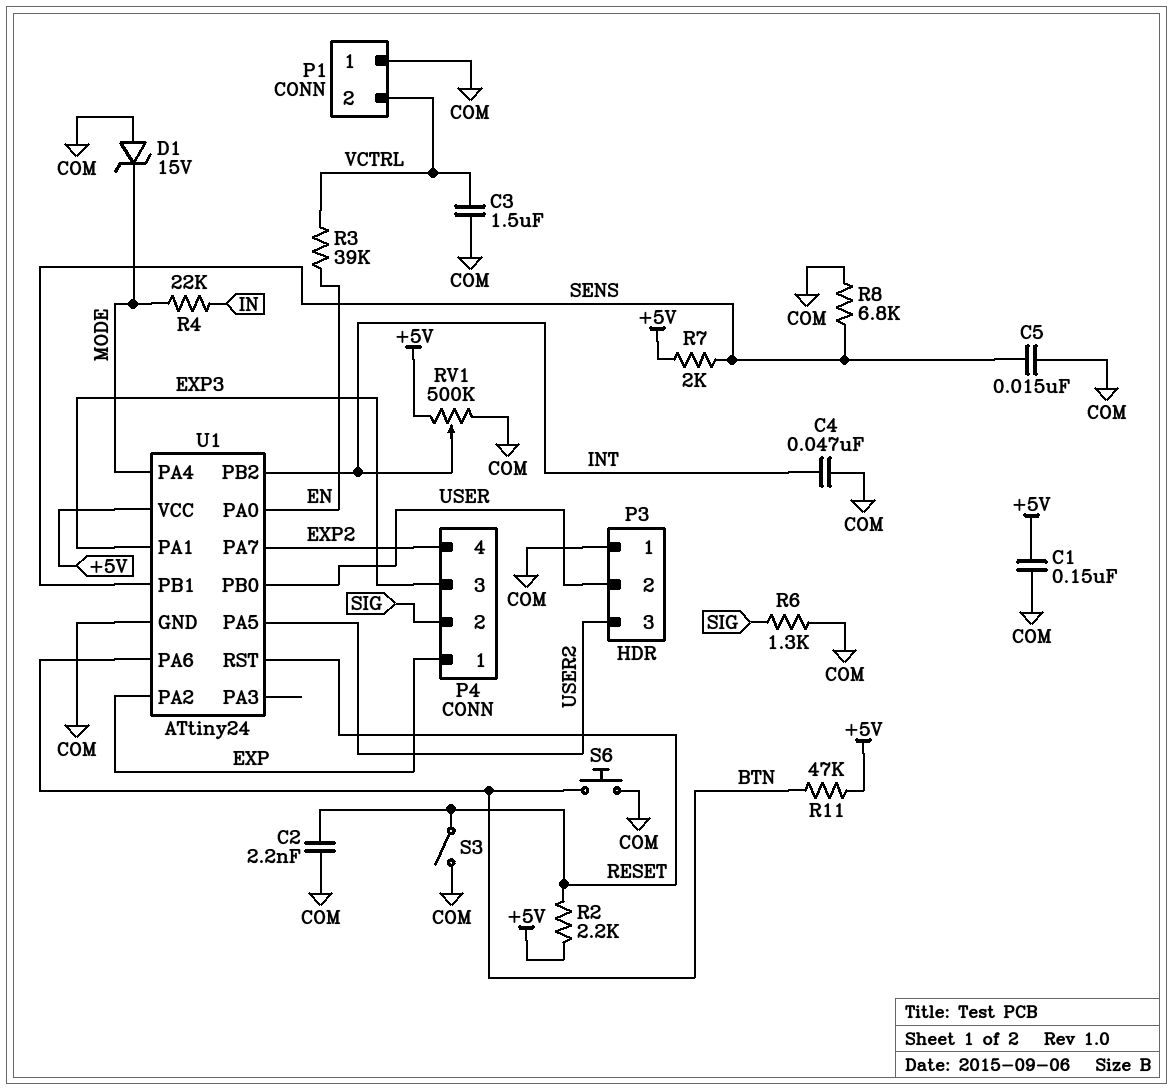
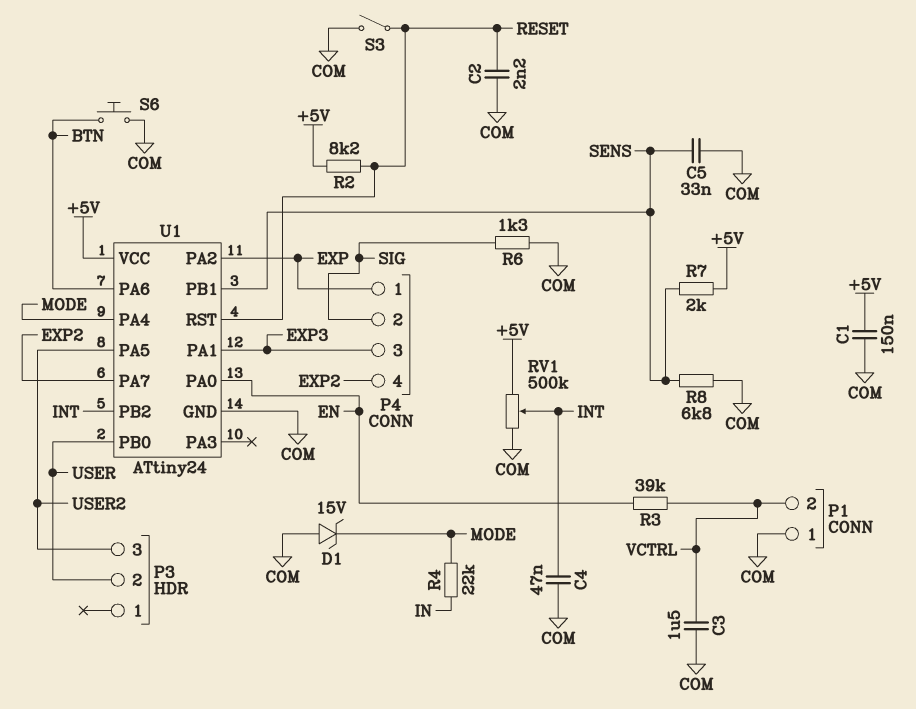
C5: 15nF (COM, SENS) -> 33nF (COM, SENS)
P3 pin 1: COM -> none
R2: 2.2k (+5V, RESET) -> 8.2k (+5V, RESET)
R11: 47k (+5V, BTN) -> none

